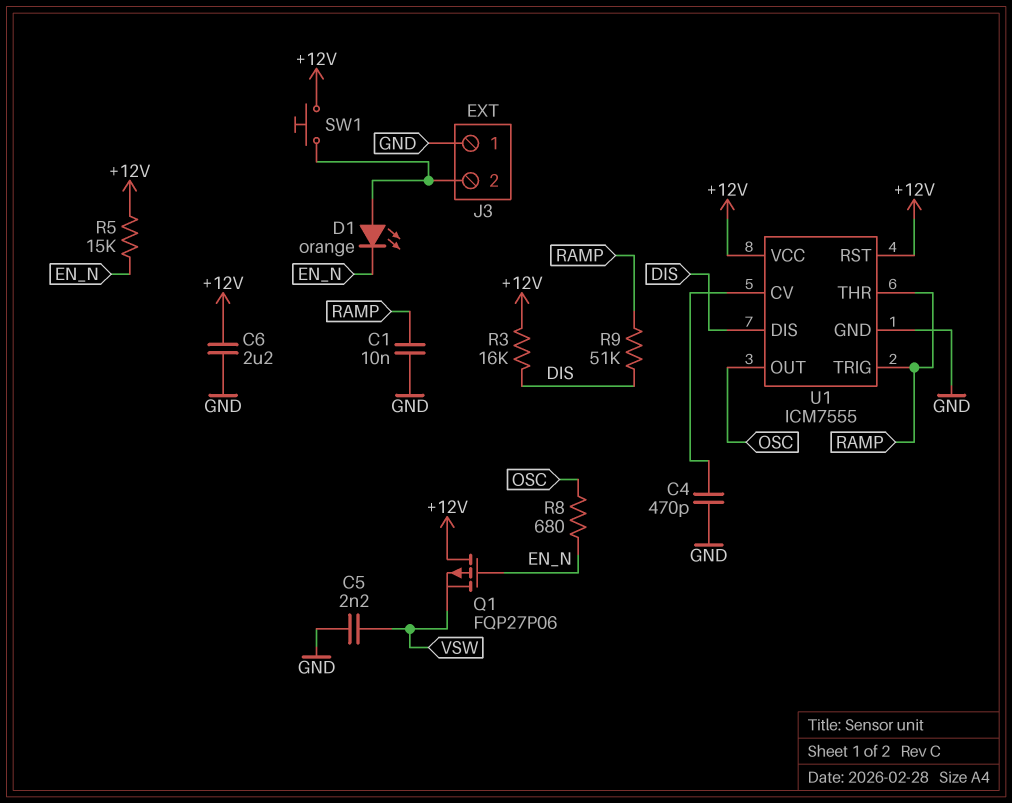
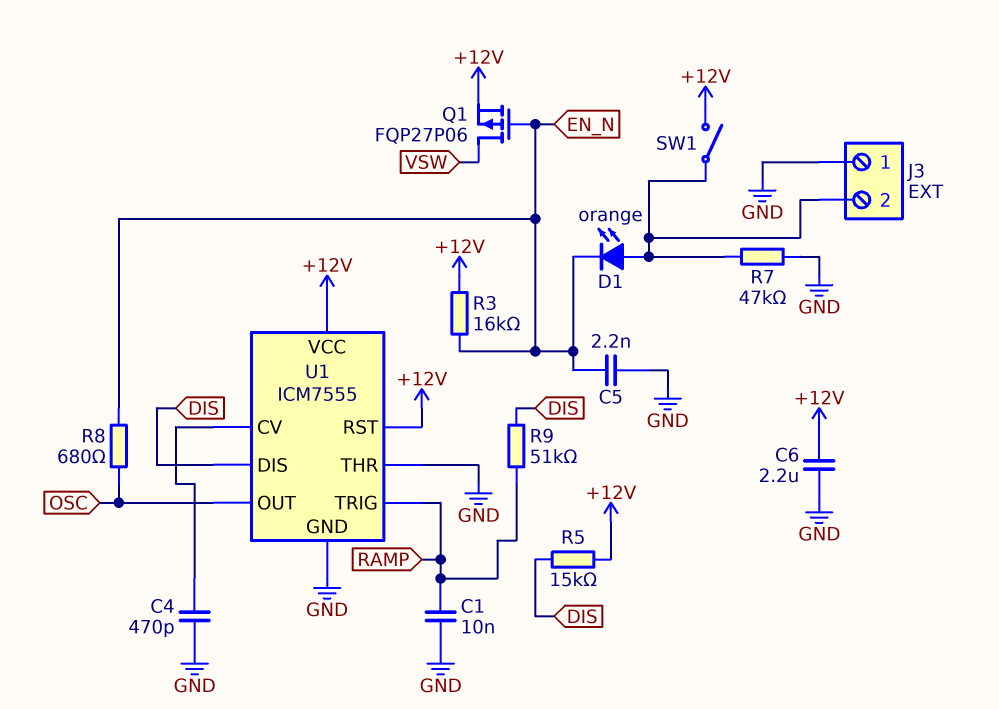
C5: 2.2nF (GND, VSW) -> 2.2nF (EN_N, GND)
Q1: PMOS FQP27P06 (G EN_N, D +12V, S VSW) -> PMOS FQP27P06 (G EN_N, D VSW, S +12V)
R3: 16k (+12V, DIS) -> 16k (+12V, EN_N)
R5: 15k (+12V, EN_N) -> 15k (+12V, DIS)
R7: none -> 47k (GND, J3/2)
SW1: button (+12V, J3/2) -> switch (+12V, J3/2)
U1 pin THR: RAMP -> GND

